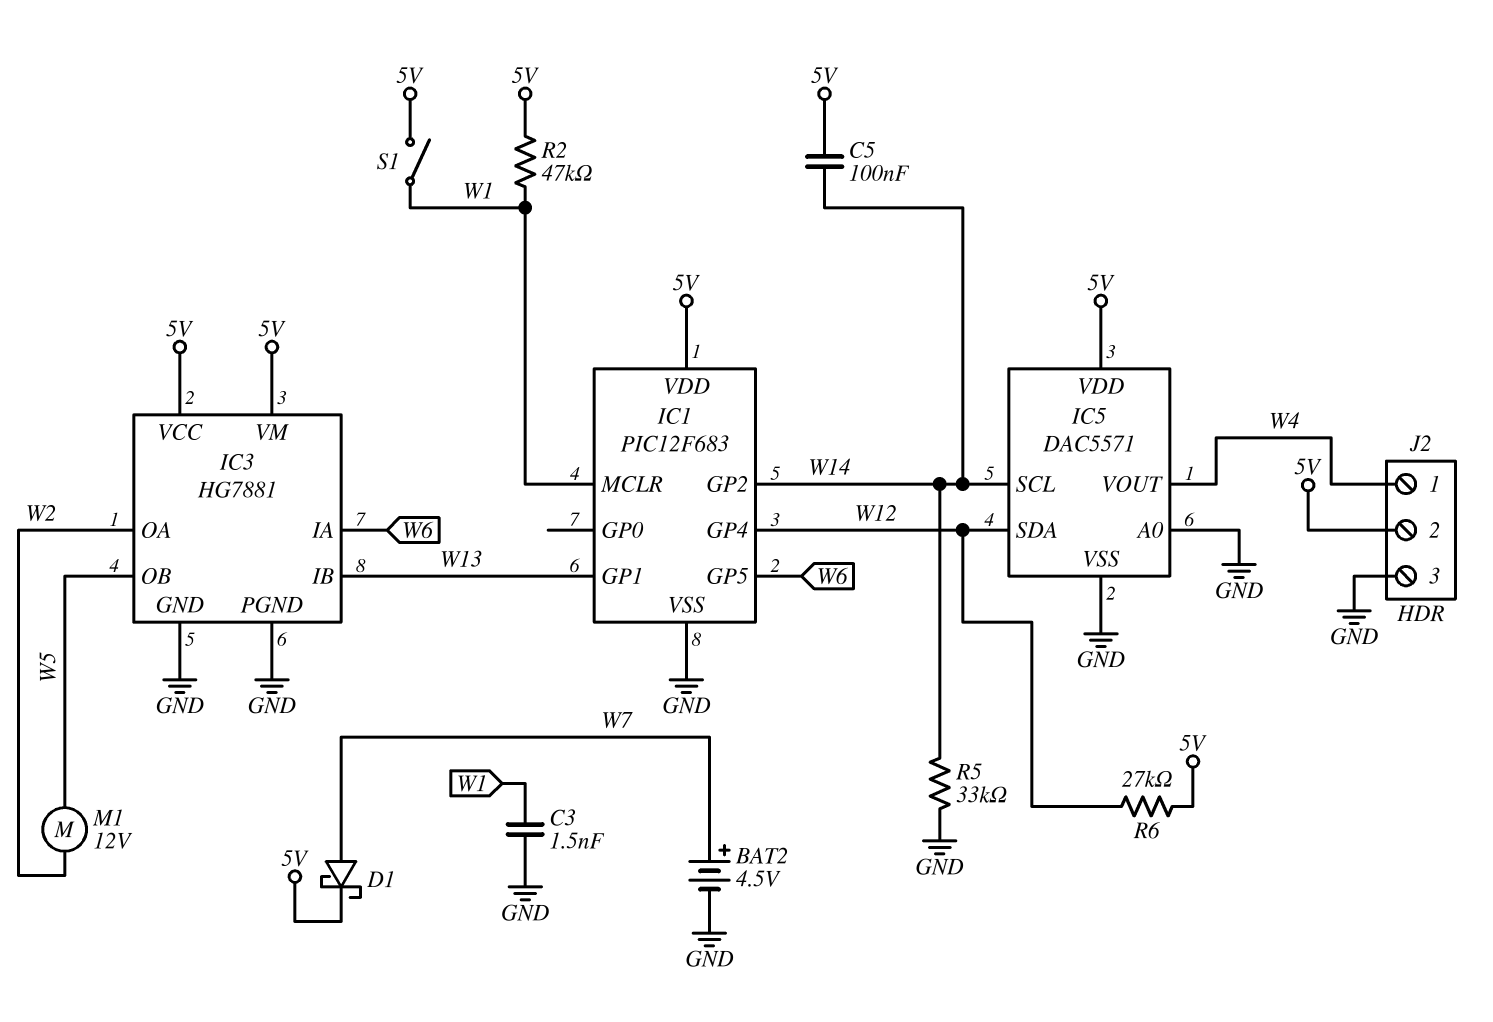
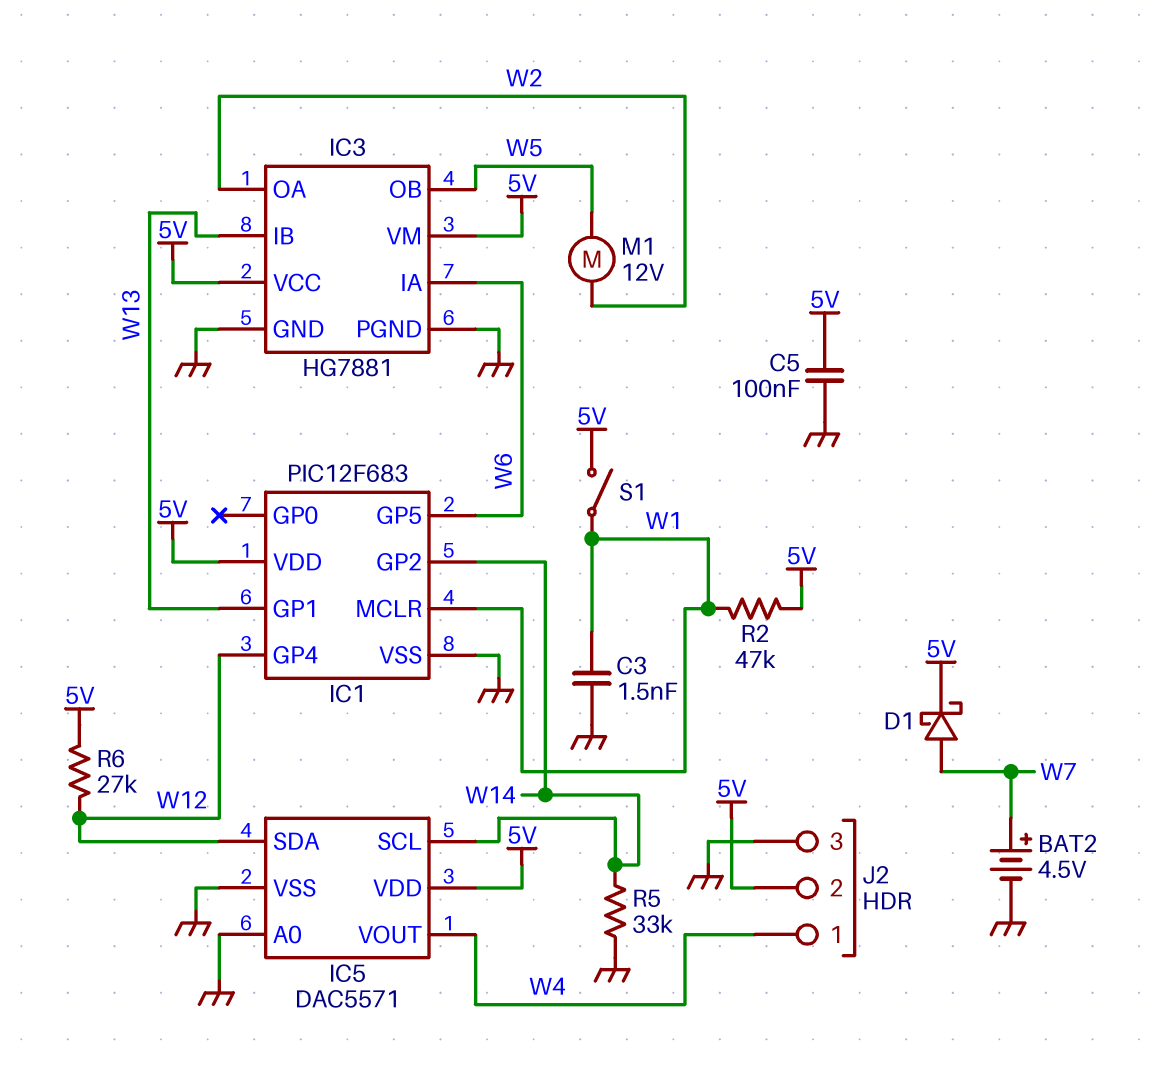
C5: 100nF (5V, W14) -> 100nF (5V, GND)

